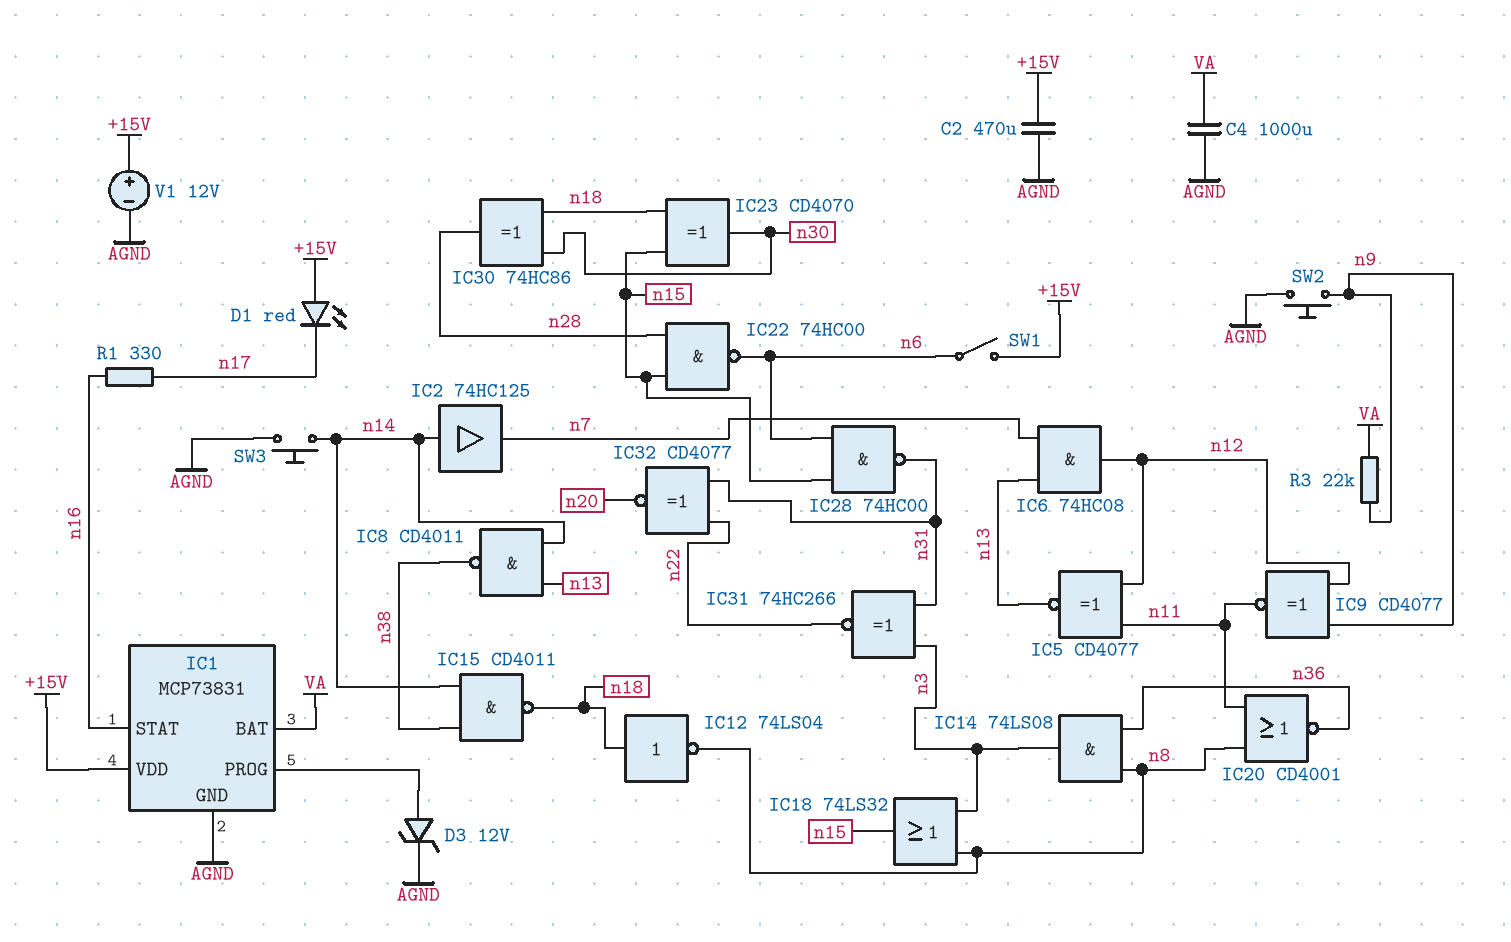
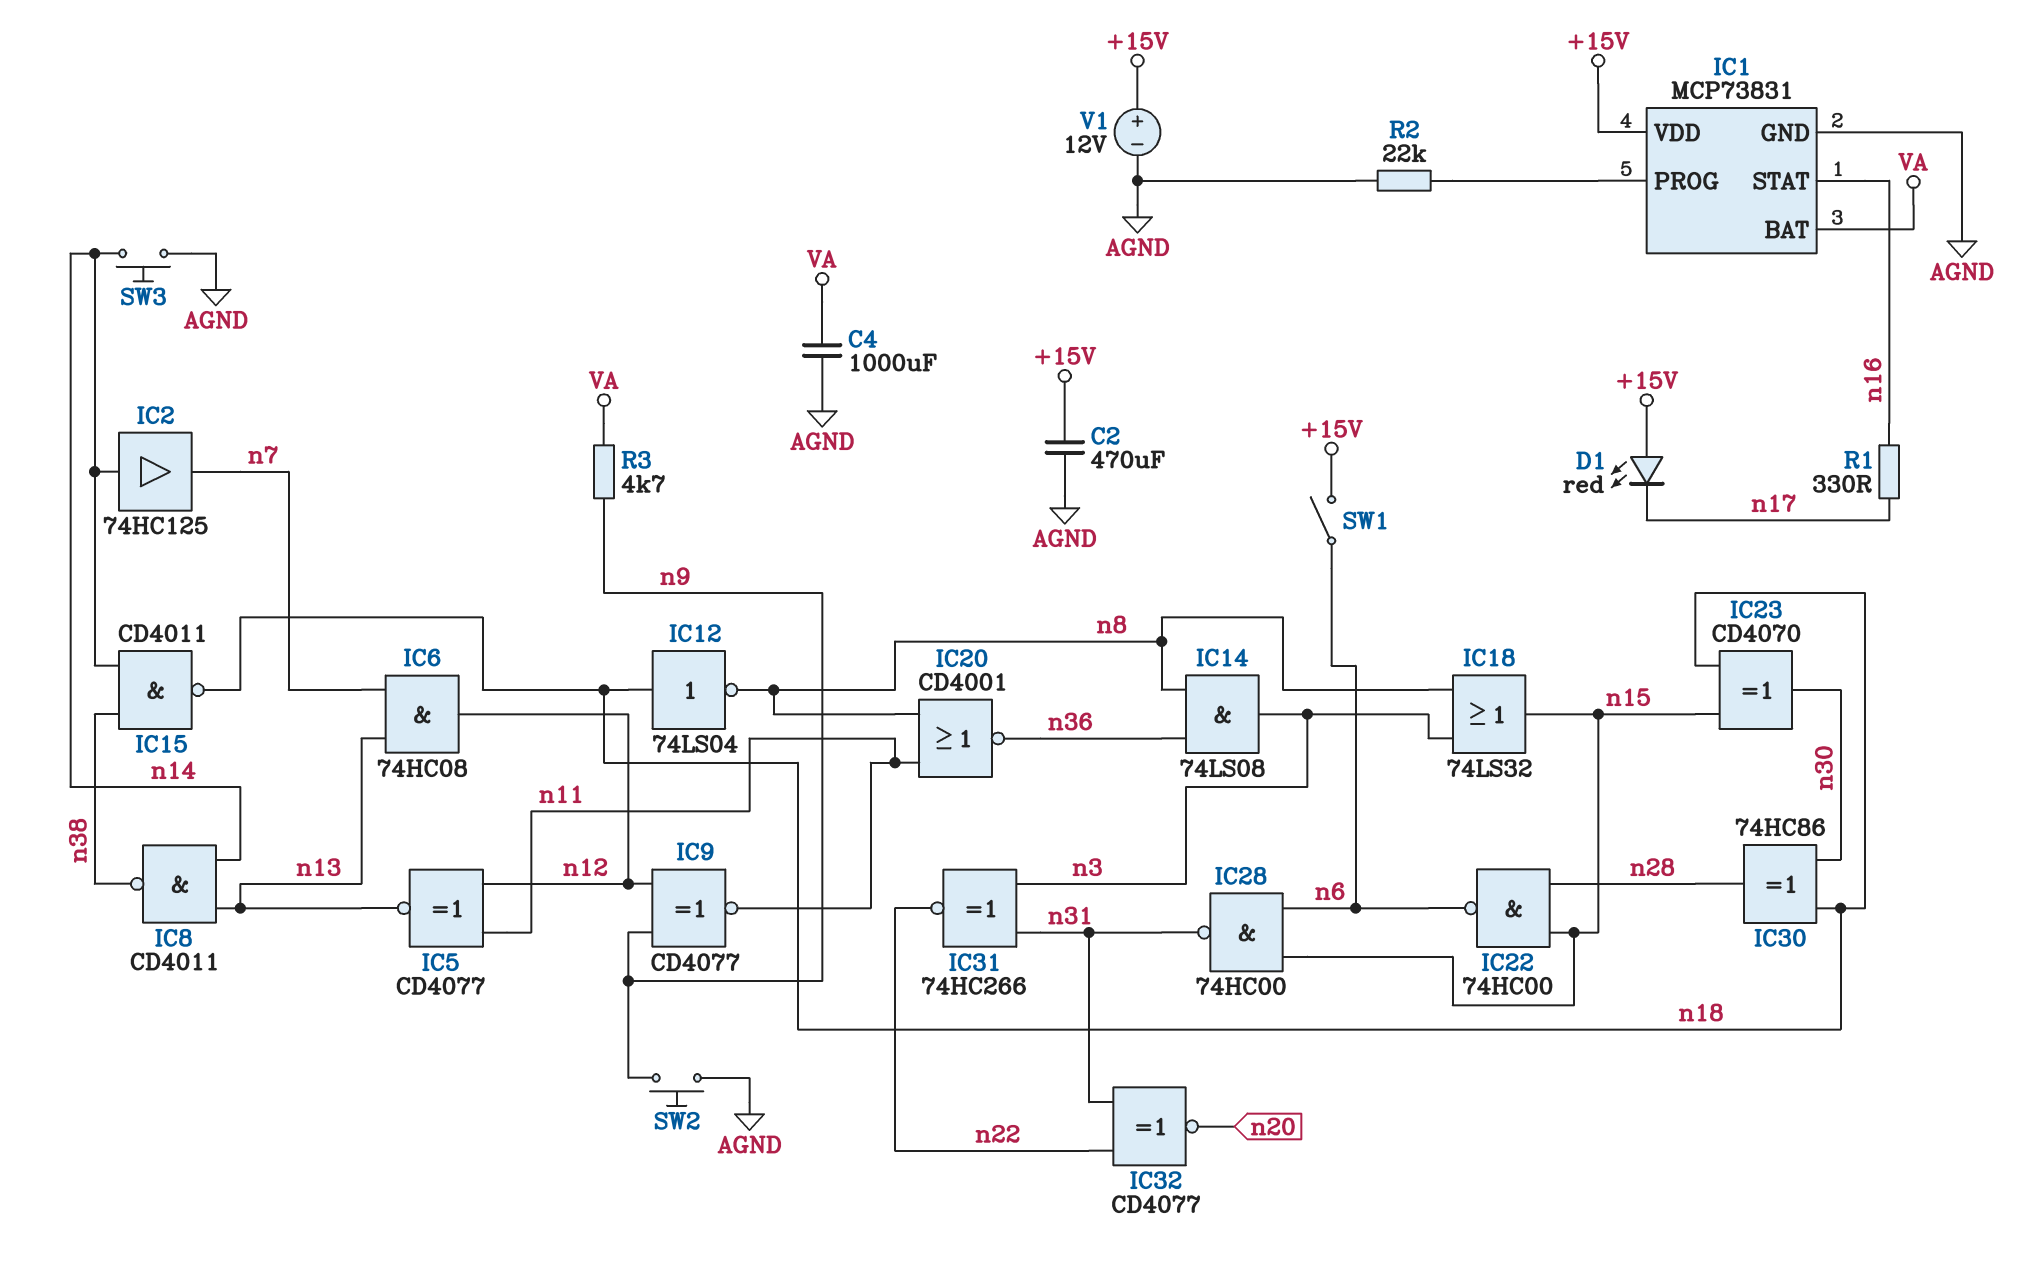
D3: zener 12V (A IC1/PROG, K AGND) -> none
R2: none -> 22k (AGND, IC1/PROG)
R3: 22k (VA, n9) -> 4.7k (VA, n9)

